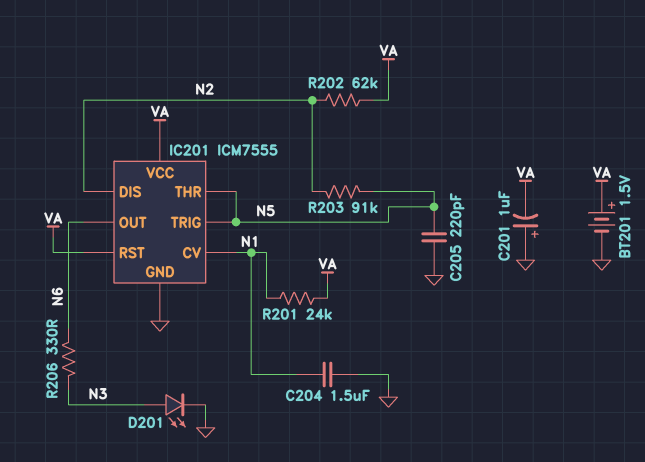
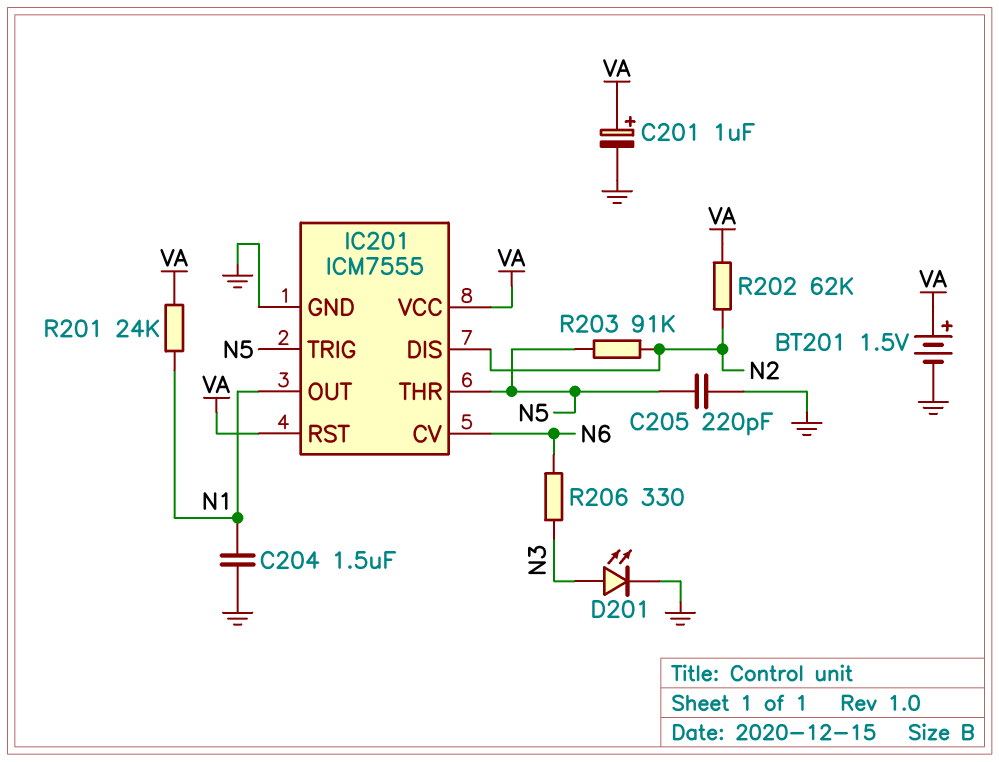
C201: 1uF (plus GND, minus VA) -> 1uF (plus VA, minus GND)
IC201 pin CV: N1 -> N6
IC201 pin OUT: N6 -> N1

